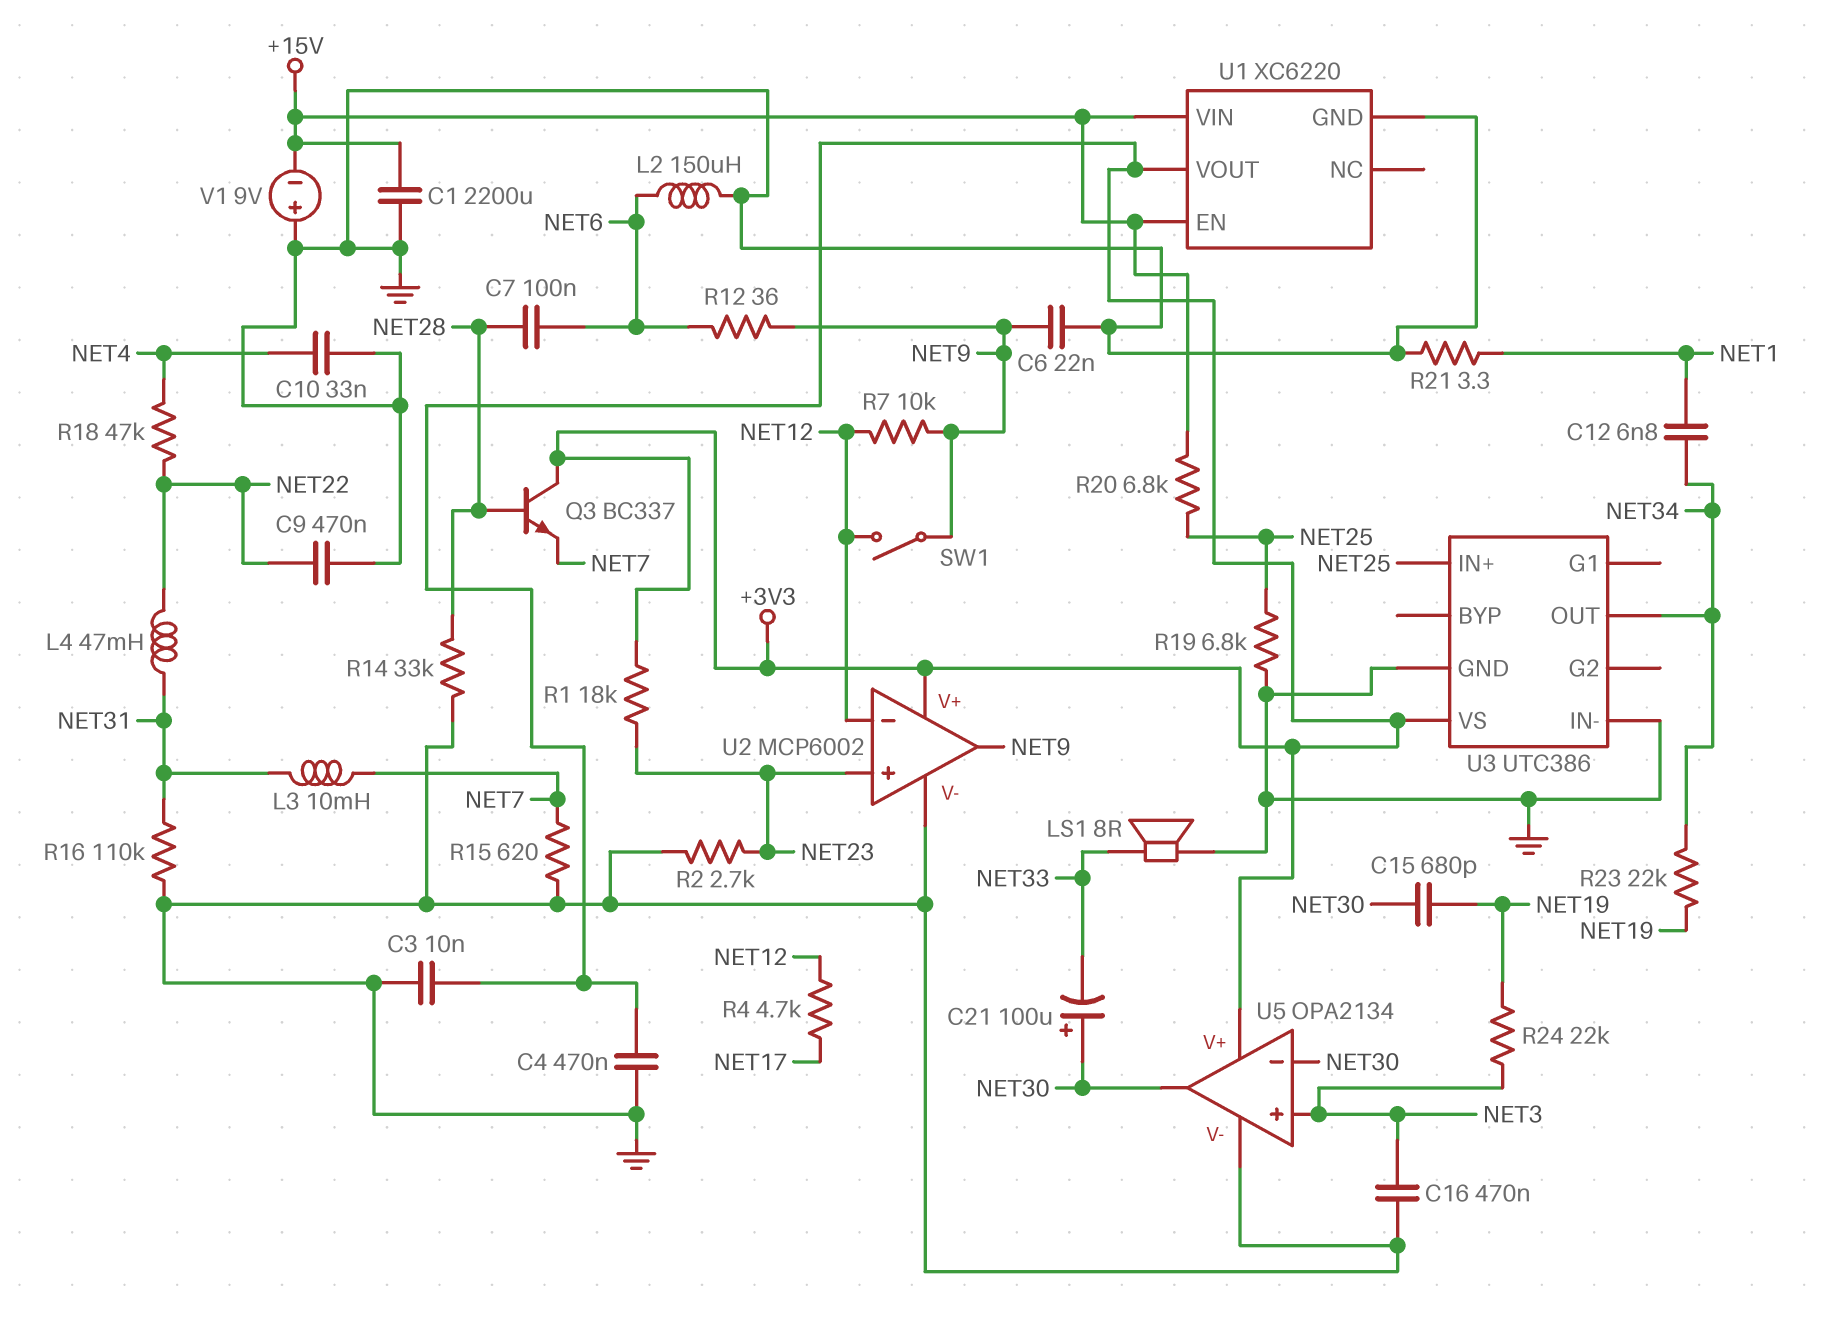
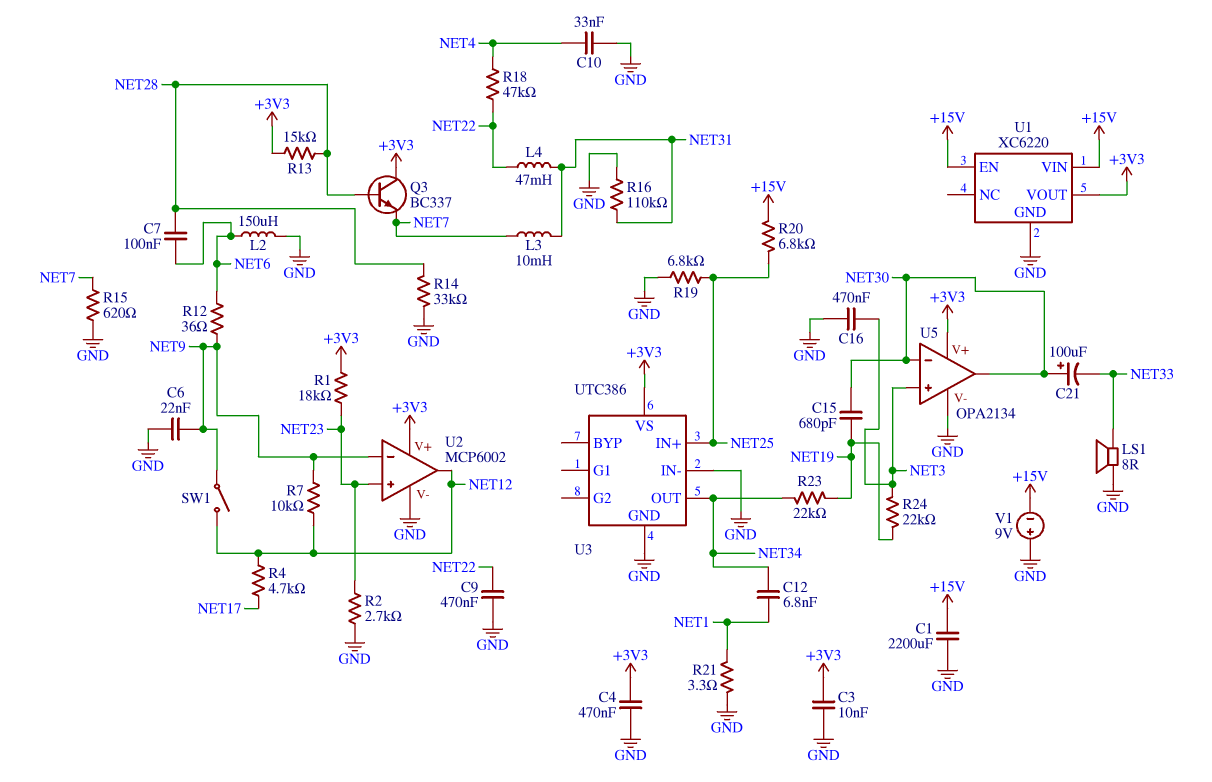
R13: none -> 15k (+3V3, NET28)
U2 pin in-: NET12 -> NET9
U2 pin out: NET9 -> NET12

